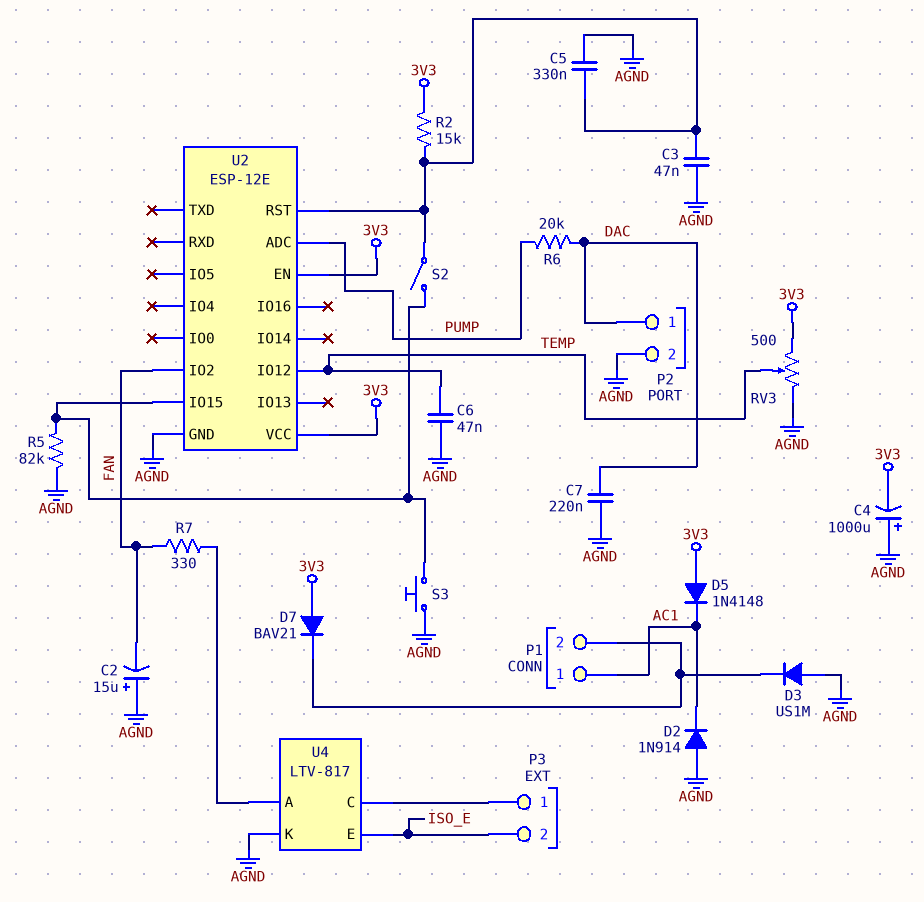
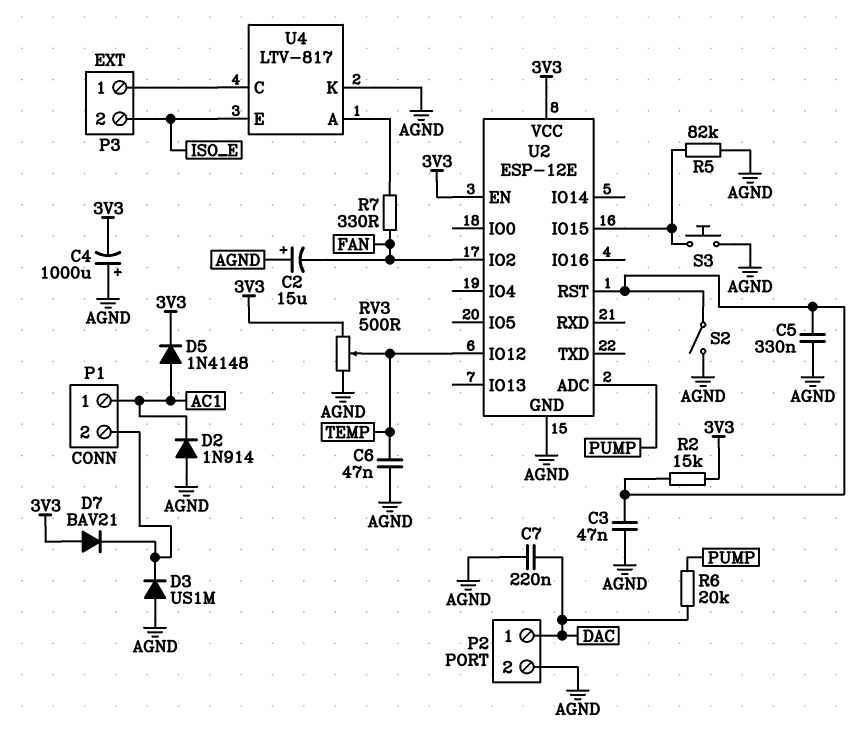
D5: diode 1N4148 (A 3V3, K AC1) -> diode 1N4148 (A AC1, K 3V3)
S2: switch (U2/IO15, U2/RST) -> switch (AGND, U2/RST)

